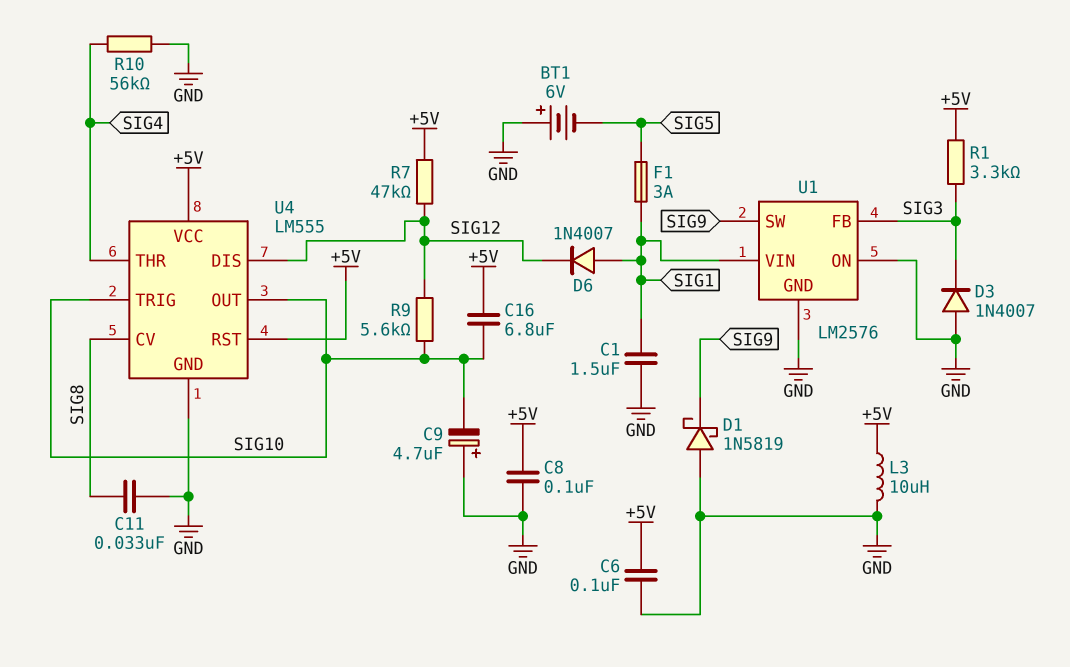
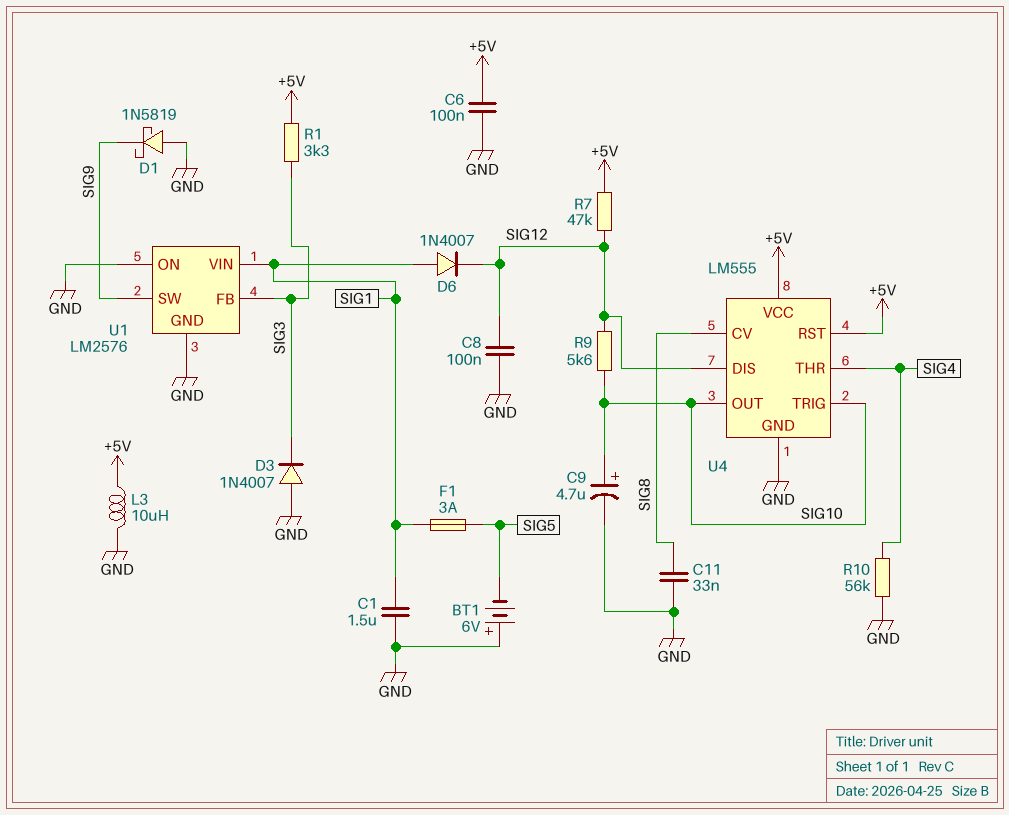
C8: 100nF (+5V, GND) -> 100nF (GND, SIG12)
C9: 4.7uF (plus GND, minus SIG10) -> 4.7uF (plus SIG10, minus GND)
C16: 6.8uF (+5V, SIG10) -> none

